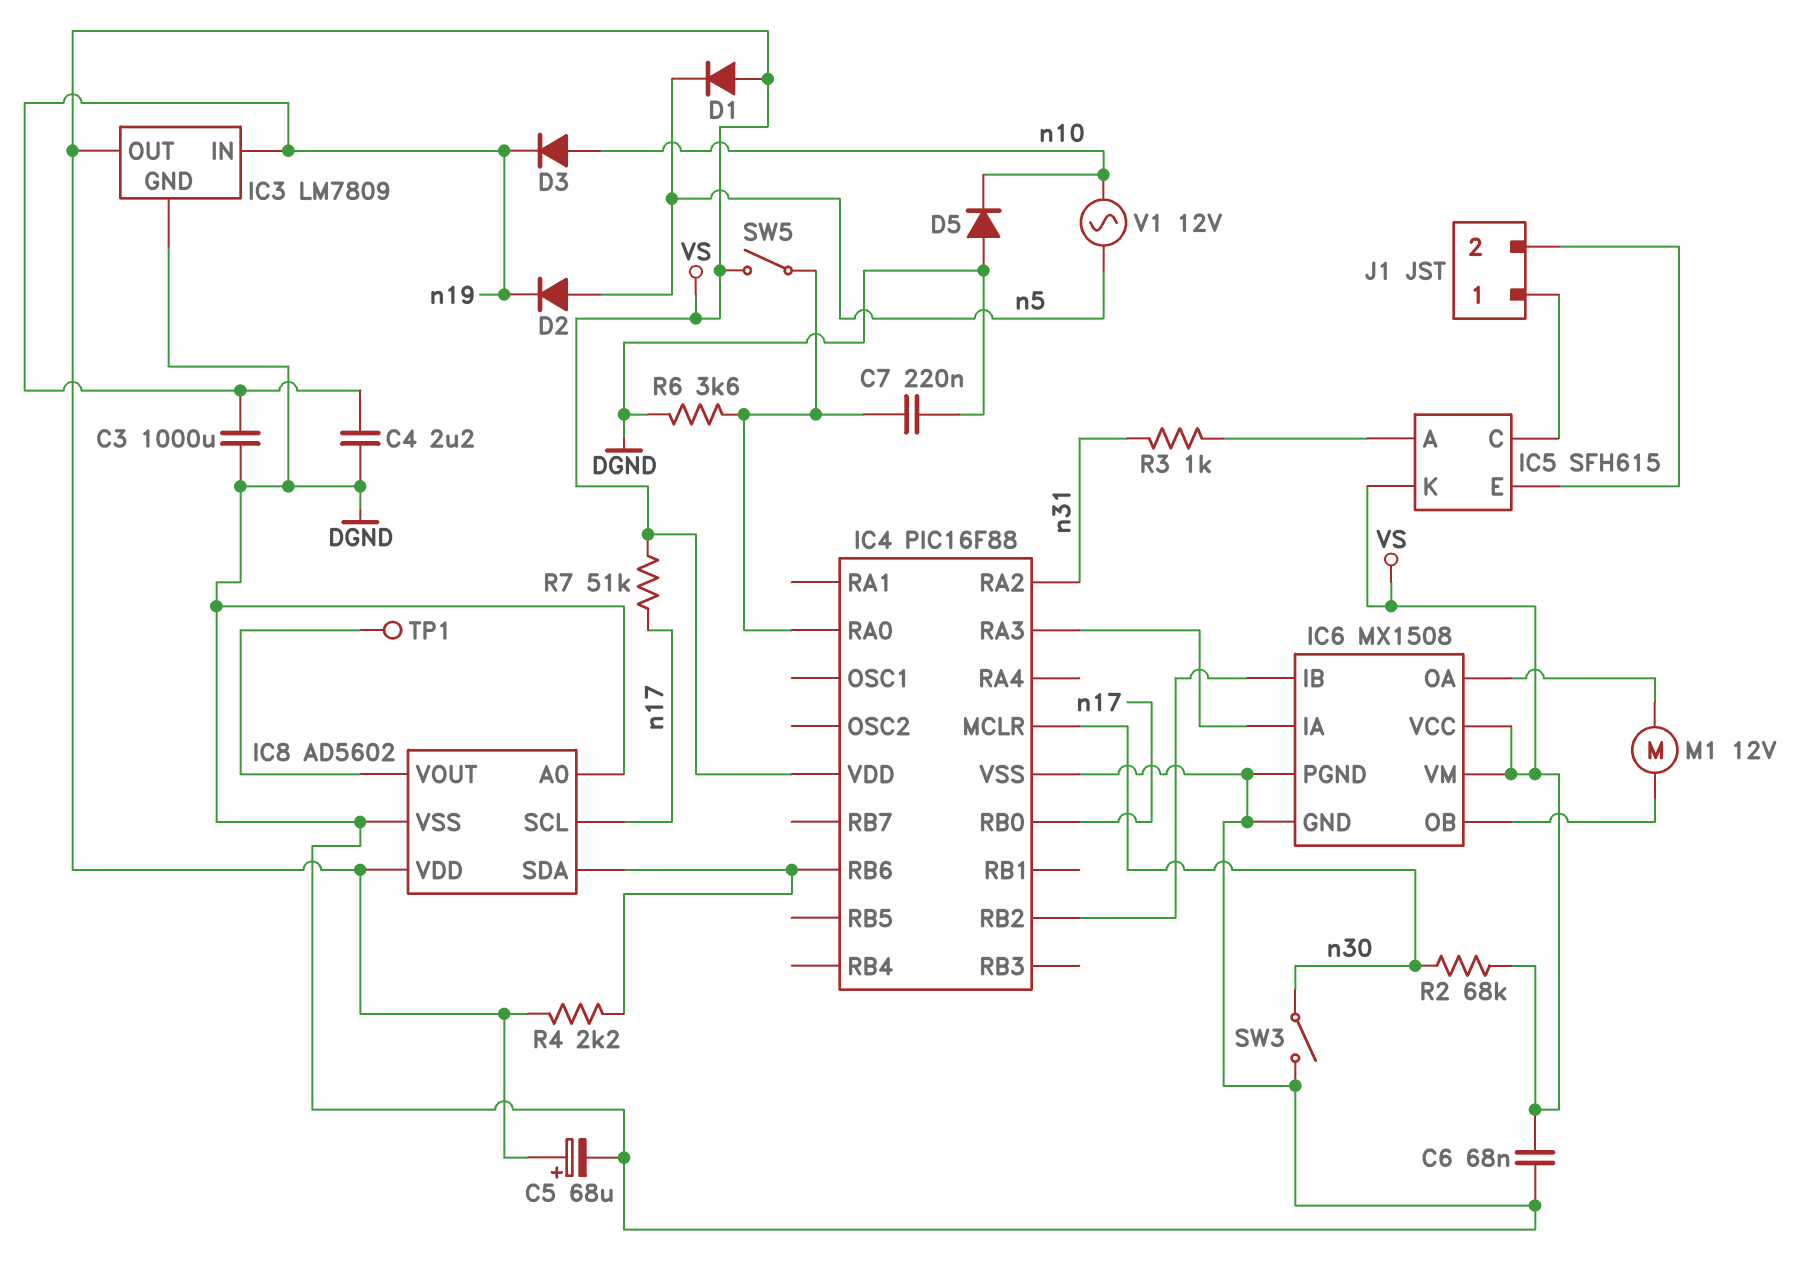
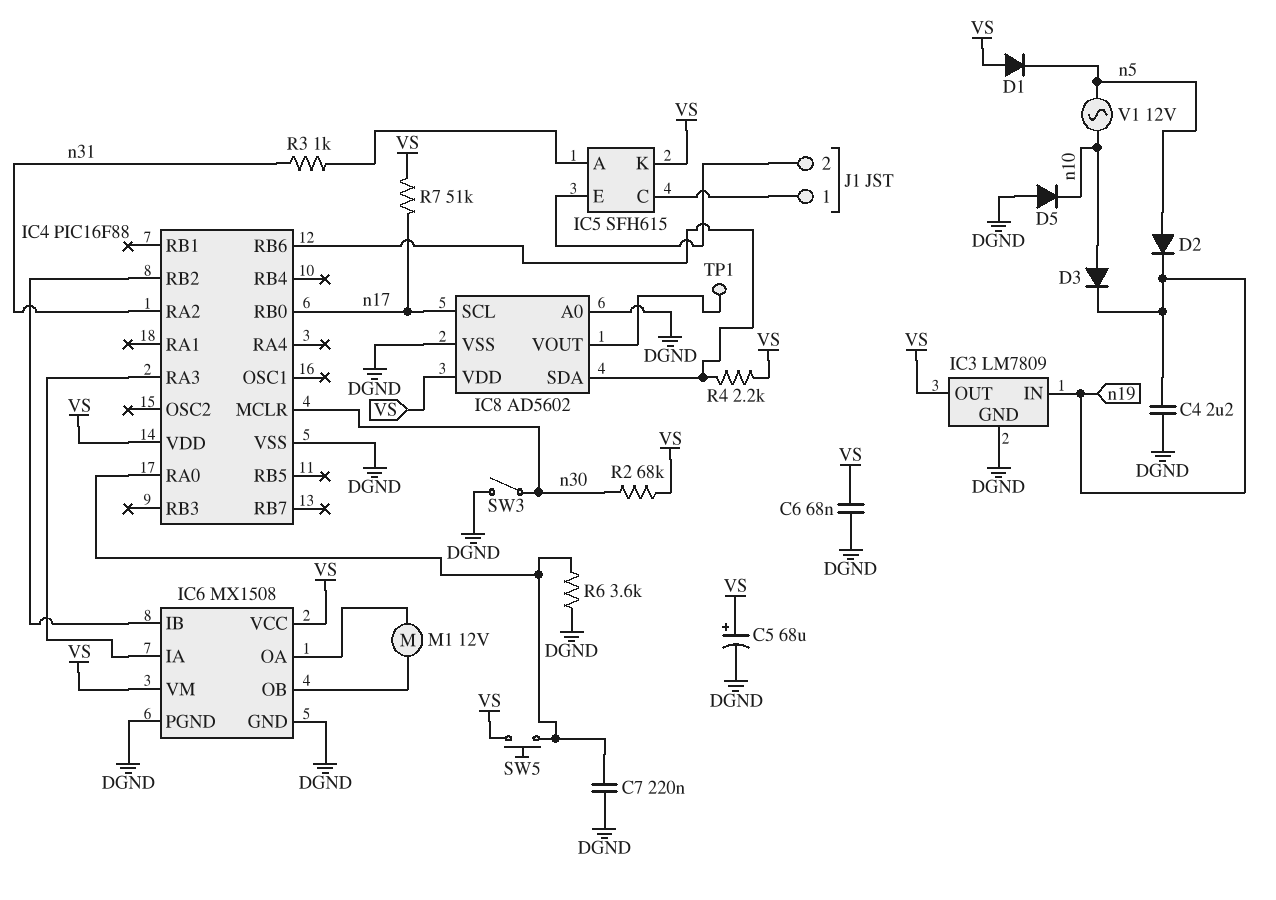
C3: 1000uF (DGND, n19) -> none
SW5: switch (IC4/RA0, VS) -> button (IC4/RA0, VS)

